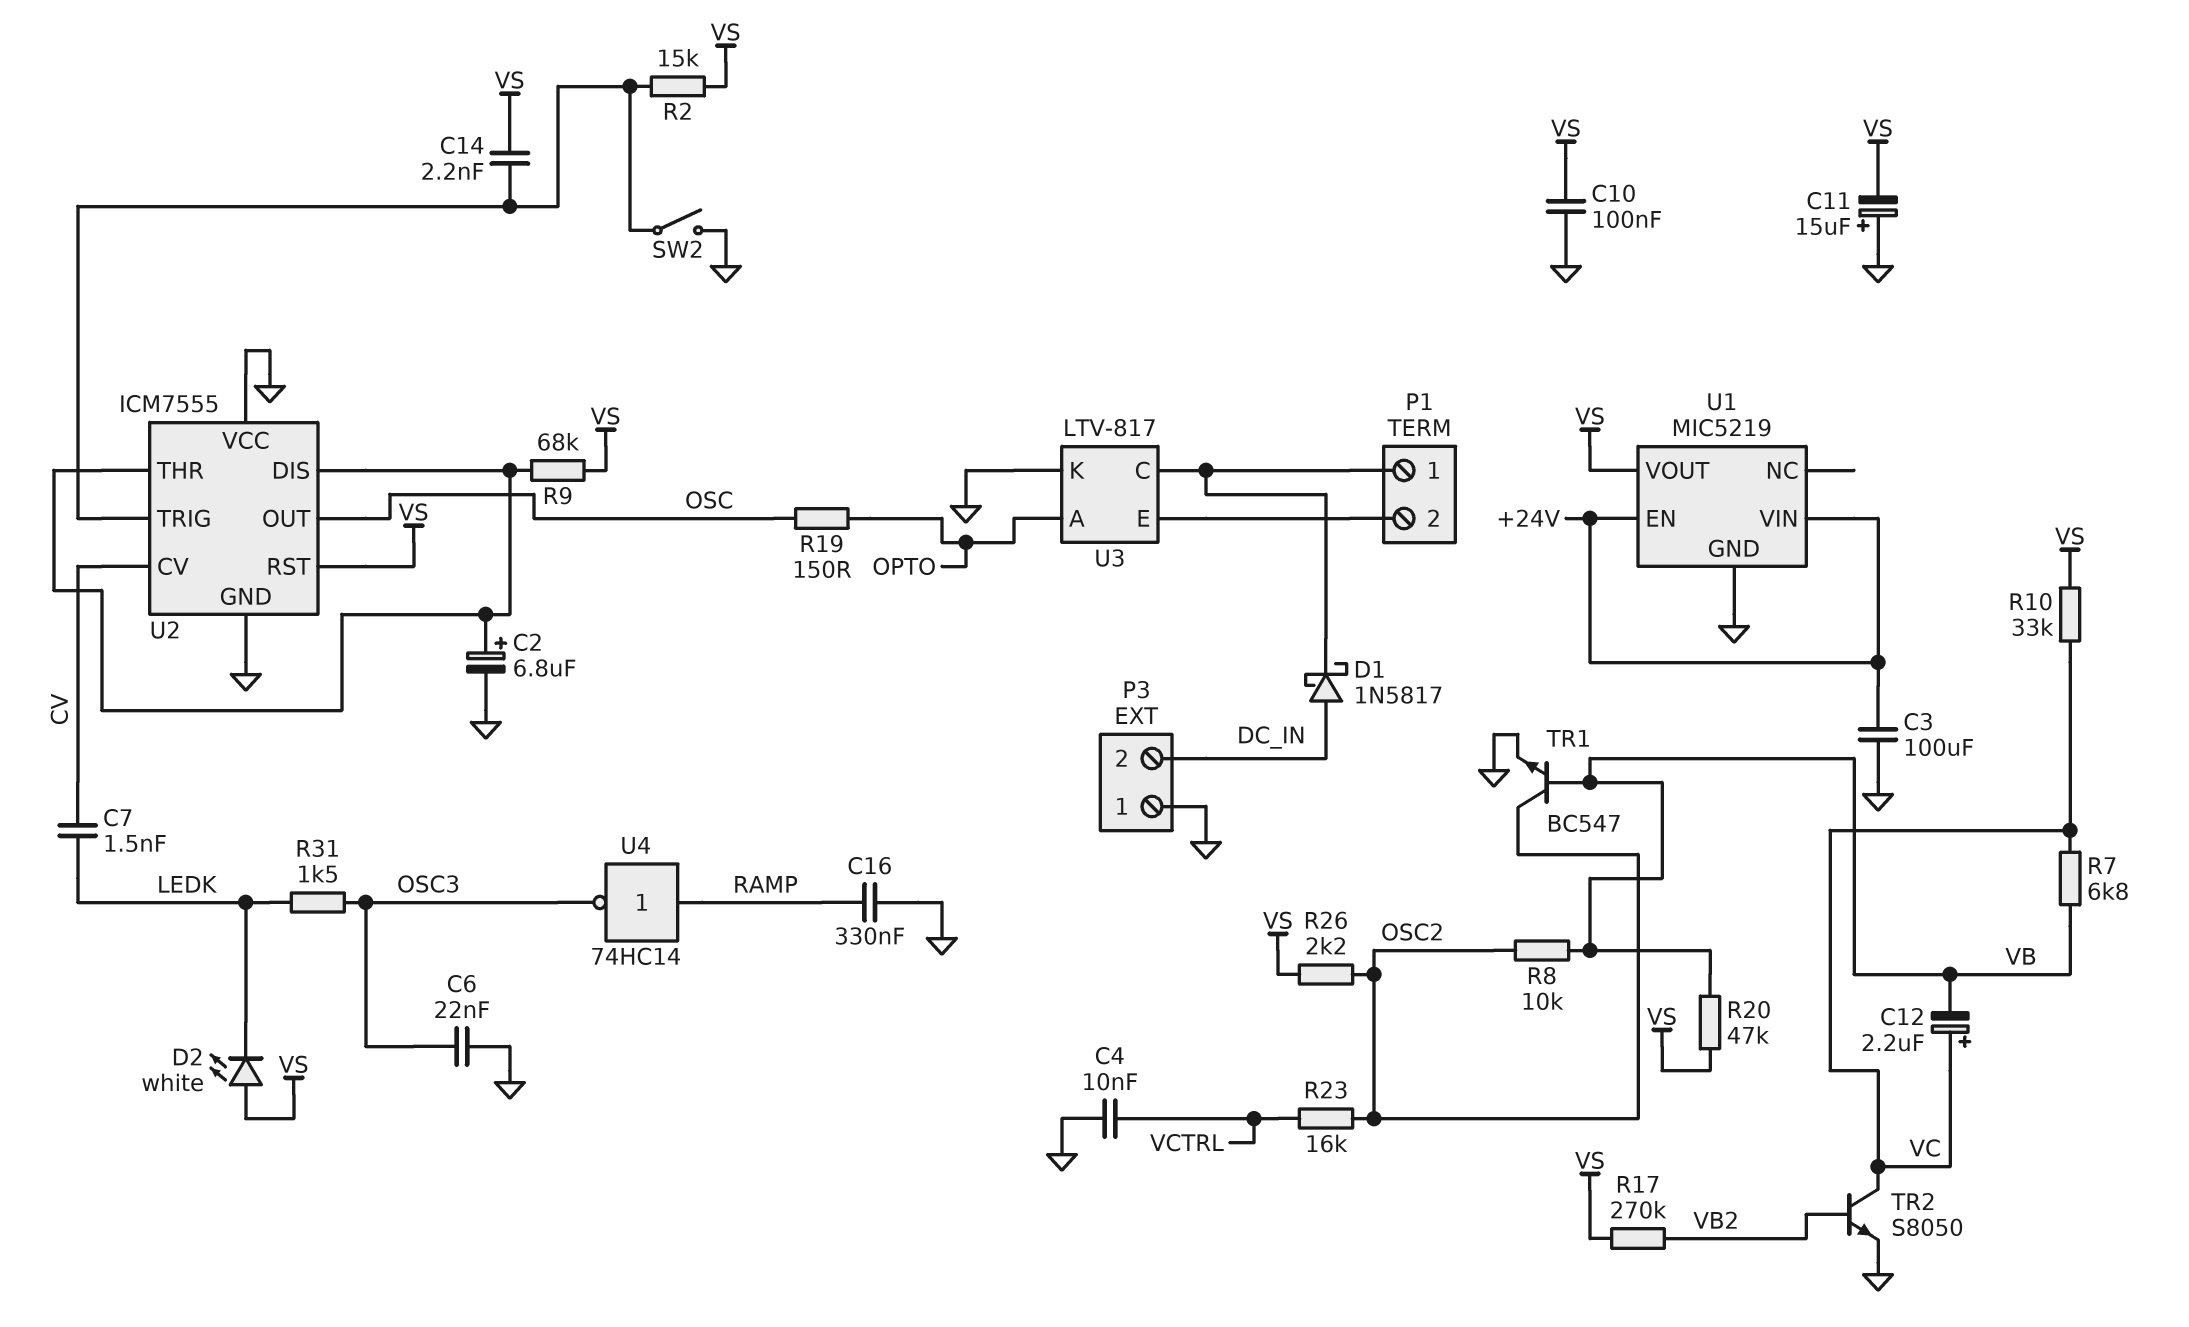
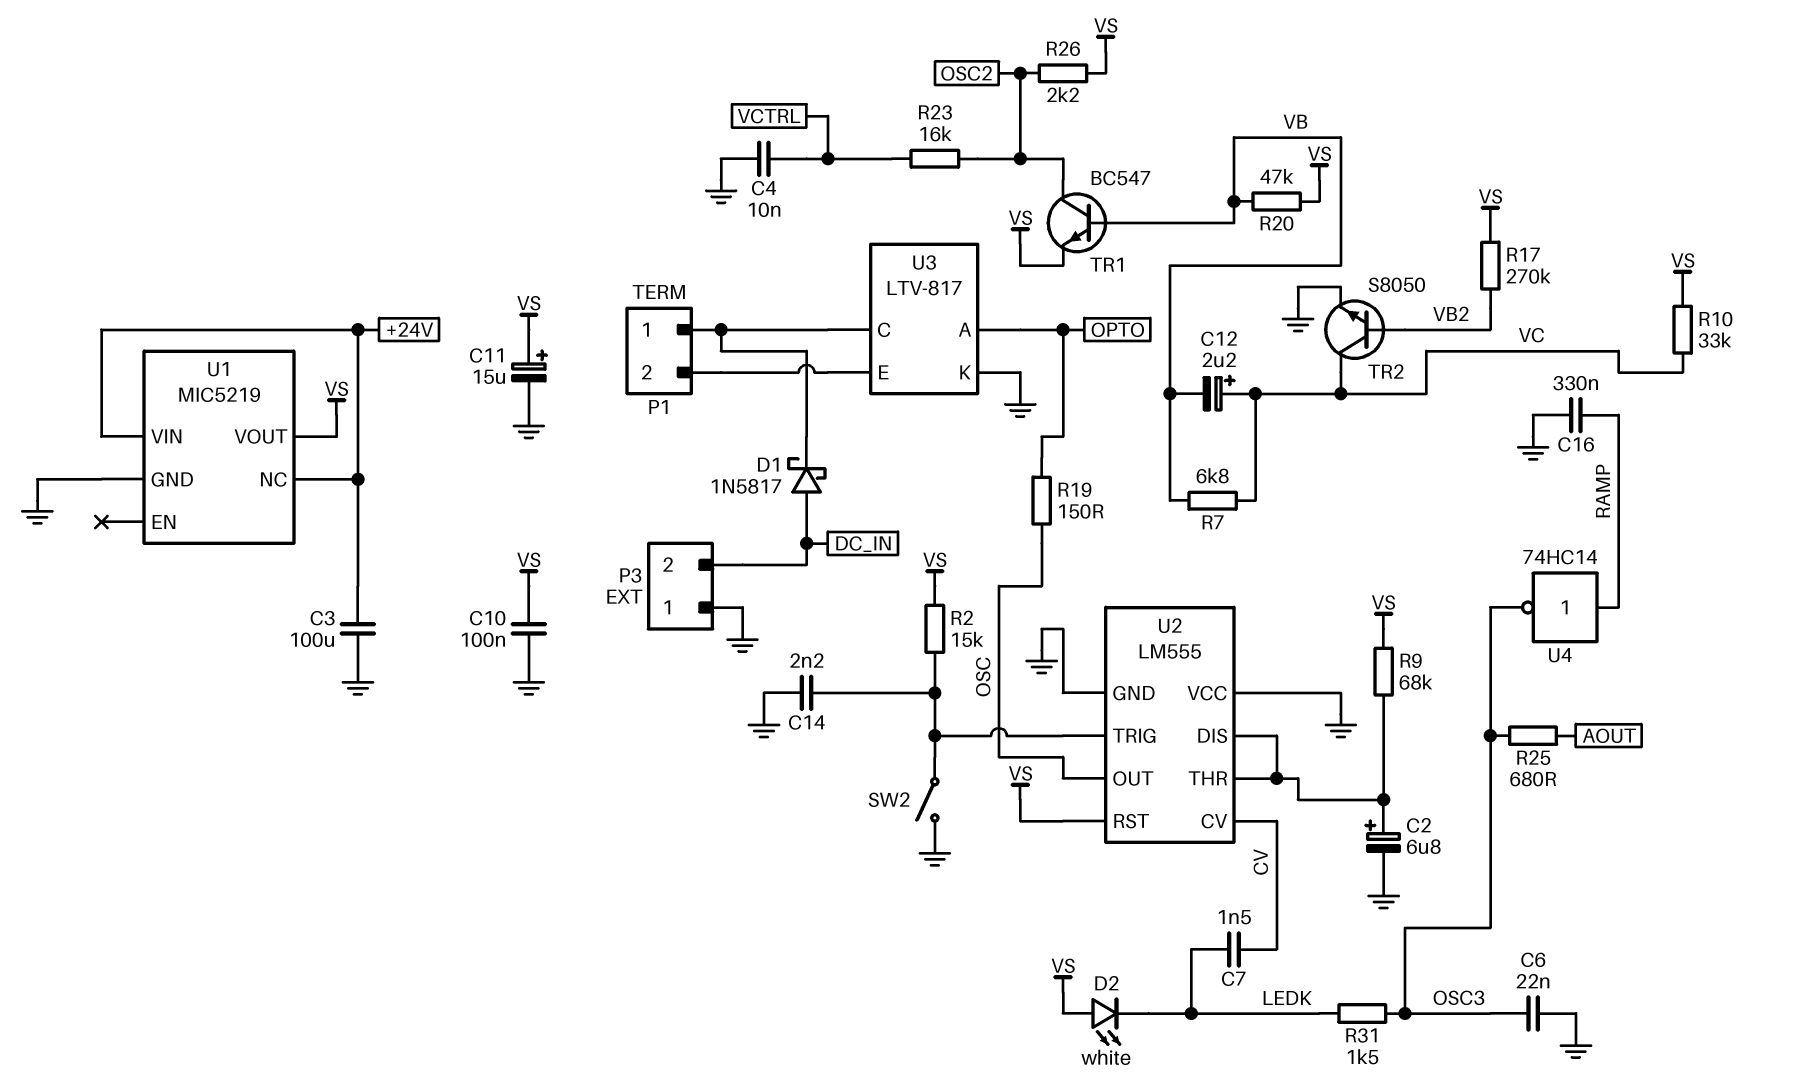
C11: 15uF (plus GND, minus VS) -> 15uF (plus VS, minus GND)
C14: 2.2nF (U2/TRIG, VS) -> 2.2nF (GND, U2/TRIG)
R8: 10k (OSC2, VB) -> none
R25: none -> 680 (AOUT, OSC3)
TR1: NPN BC547 (B VB, C OSC2, E GND) -> NPN BC547 (B VB, C OSC2, E VS)
U1 pin EN: +24V -> none
U1 pin NC: none -> +24V
U2: ICM7555 -> LM555

